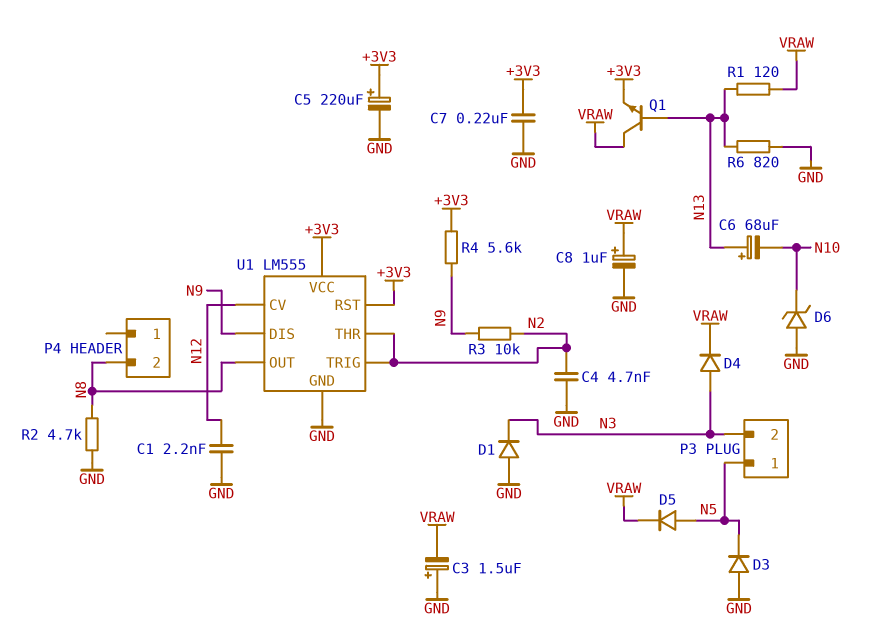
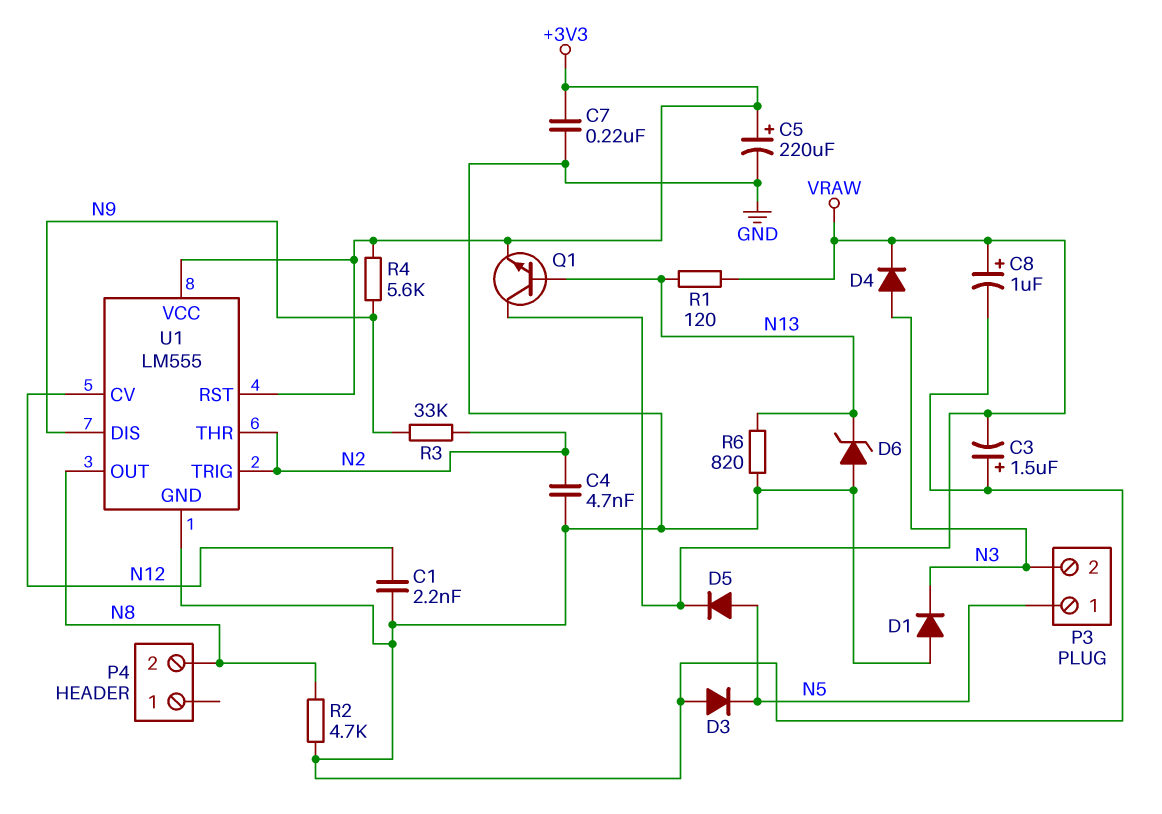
C6: 68uF (plus N13, minus N10) -> none
D6: zener (A GND, K N10) -> zener (A GND, K N13)
R3: 10k (N2, N9) -> 33k (N2, N9)

